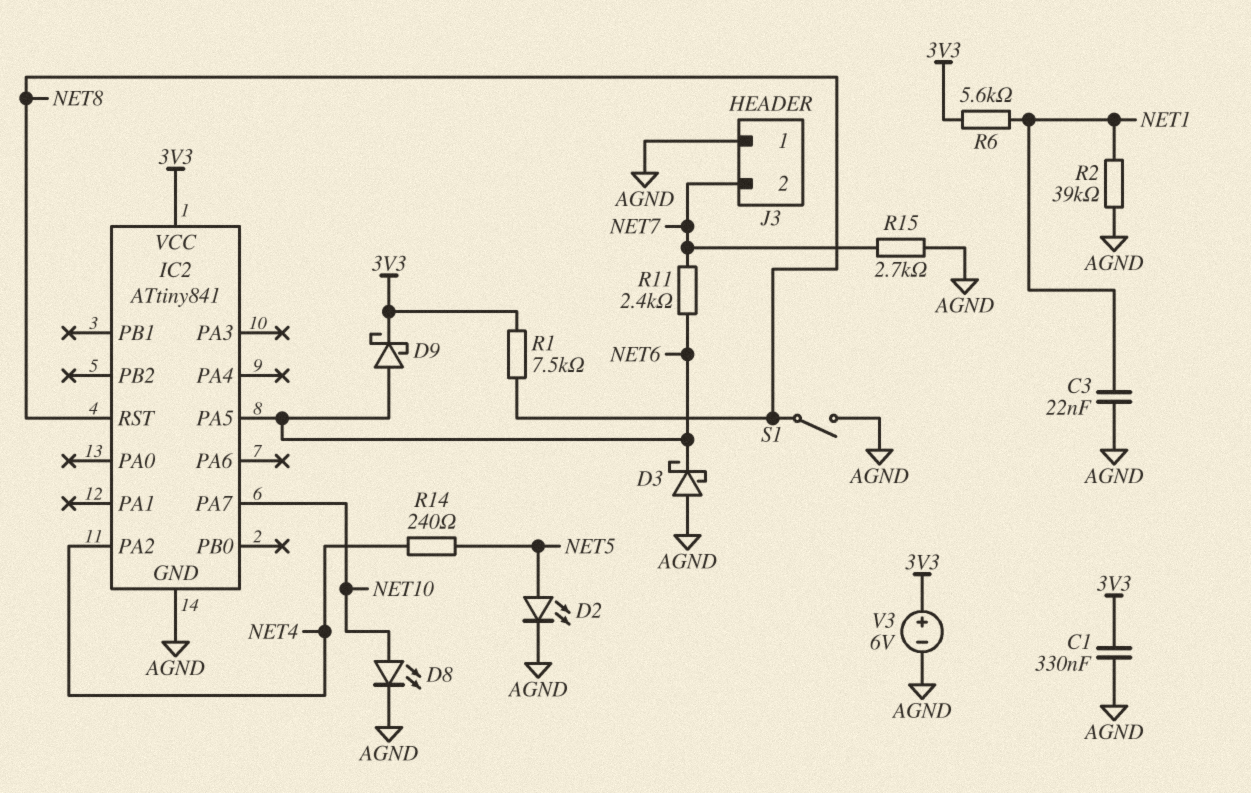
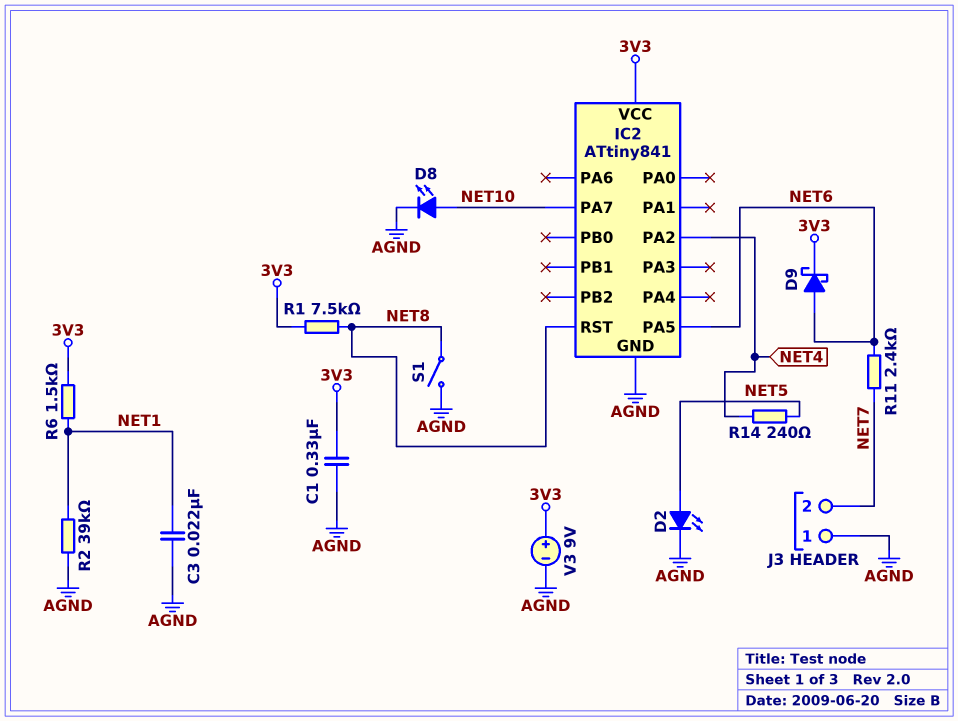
D3: schottky (A AGND, K NET6) -> none
R6: 5.6k (3V3, NET1) -> 1.5k (3V3, NET1)
R15: 2.7k (AGND, NET7) -> none
V3: 6V (plus 3V3, minus AGND) -> 9V (plus 3V3, minus AGND)

